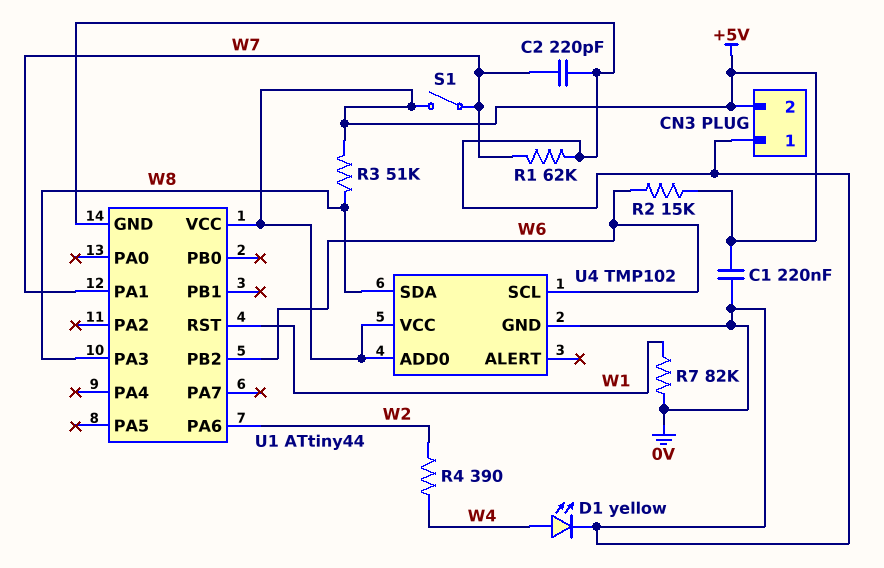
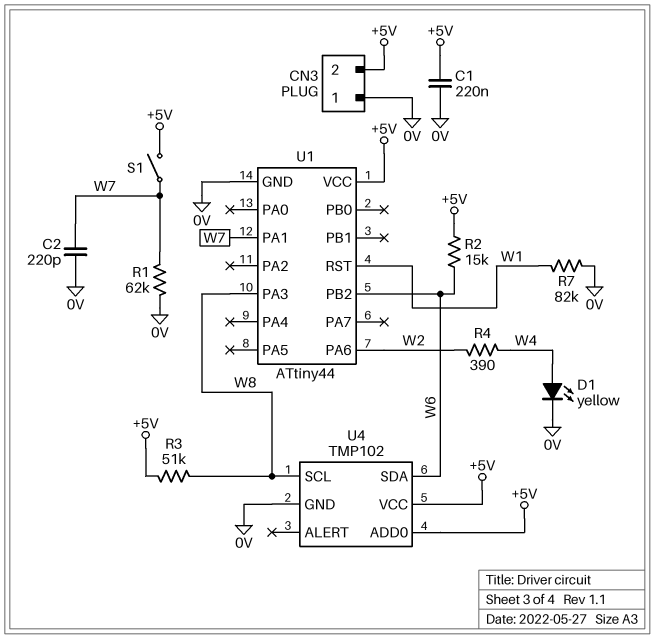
U4 pin SCL: W6 -> W8
U4 pin SDA: W8 -> W6

